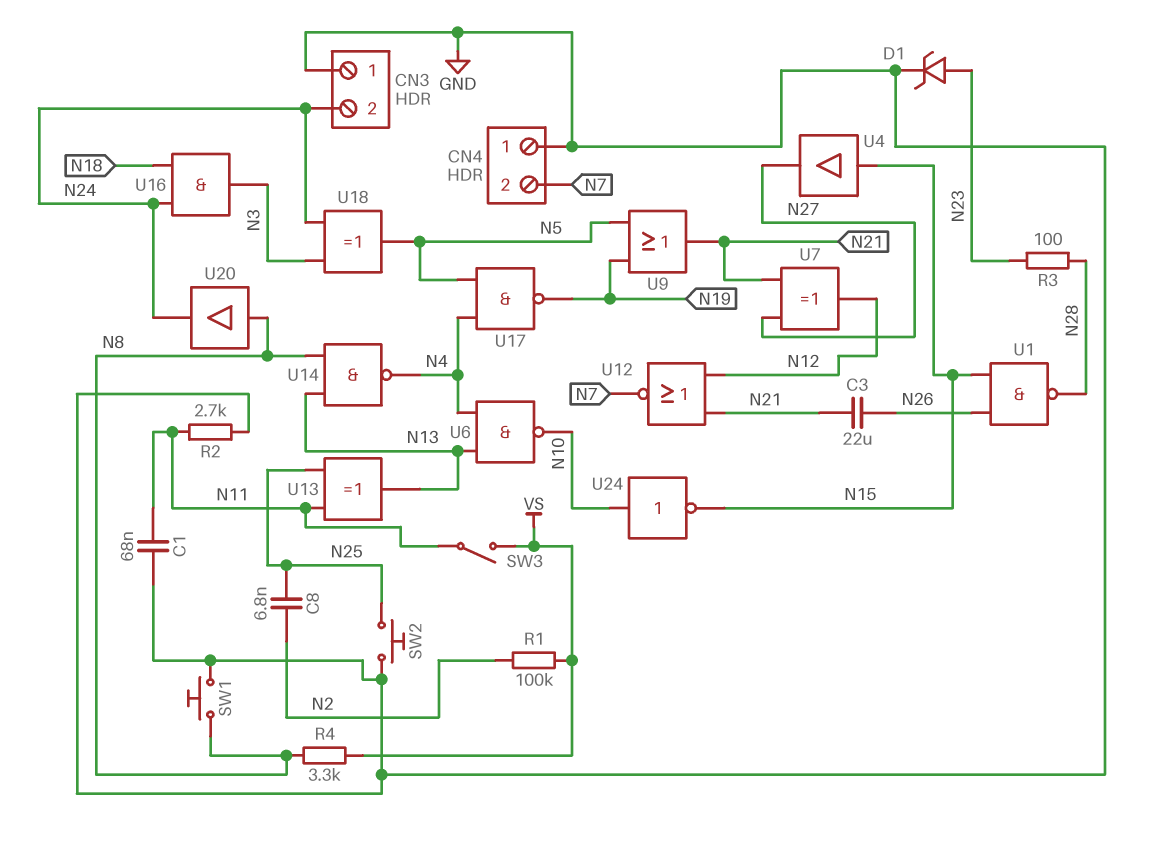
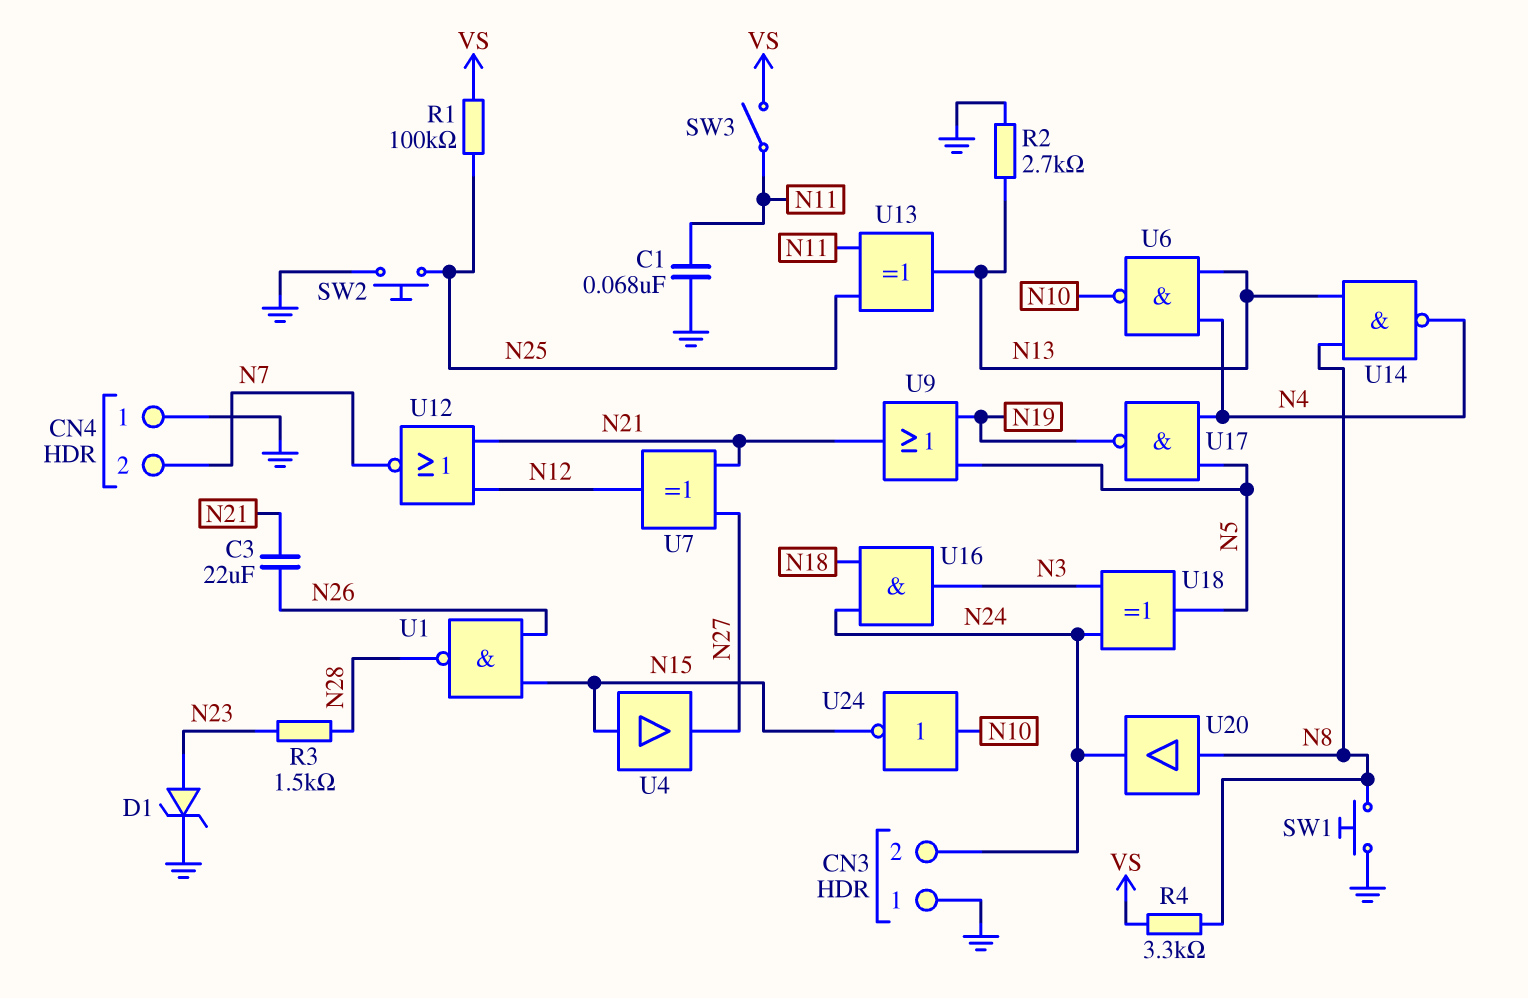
C8: 6.8nF (N2, N25) -> none
R1: 100k (N2, VS) -> 100k (N25, VS)
R2: 2.7k (GND, N11) -> 2.7k (GND, N13)
R3: 100 (N23, N28) -> 1.5k (N23, N28)

